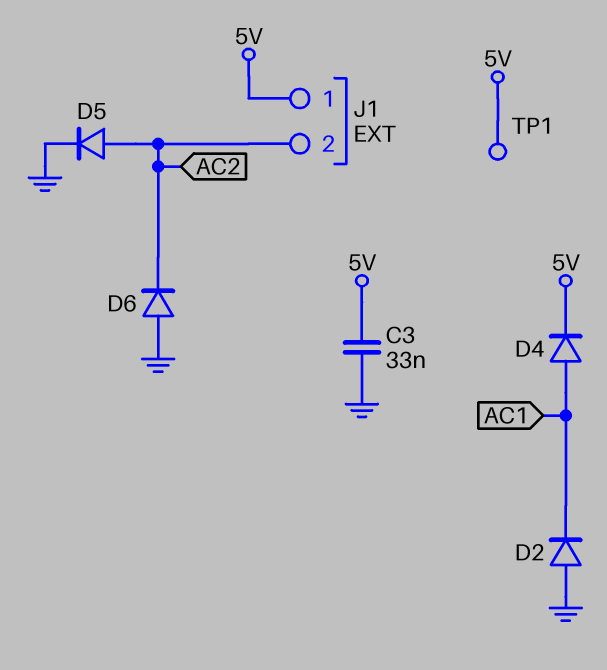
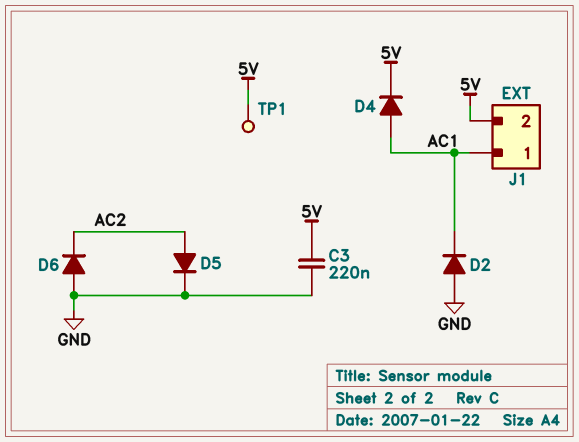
C3: 33nF (5V, GND) -> 220nF (5V, GND)
J1 pin 1: 5V -> AC1
J1 pin 2: AC2 -> 5V

